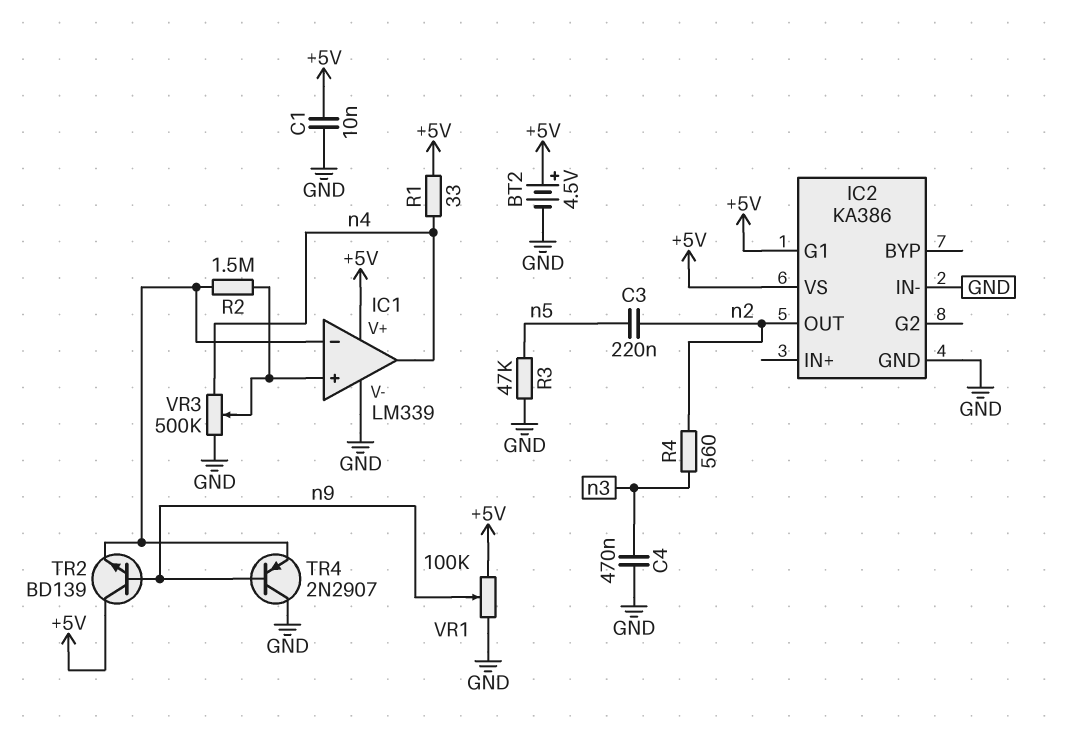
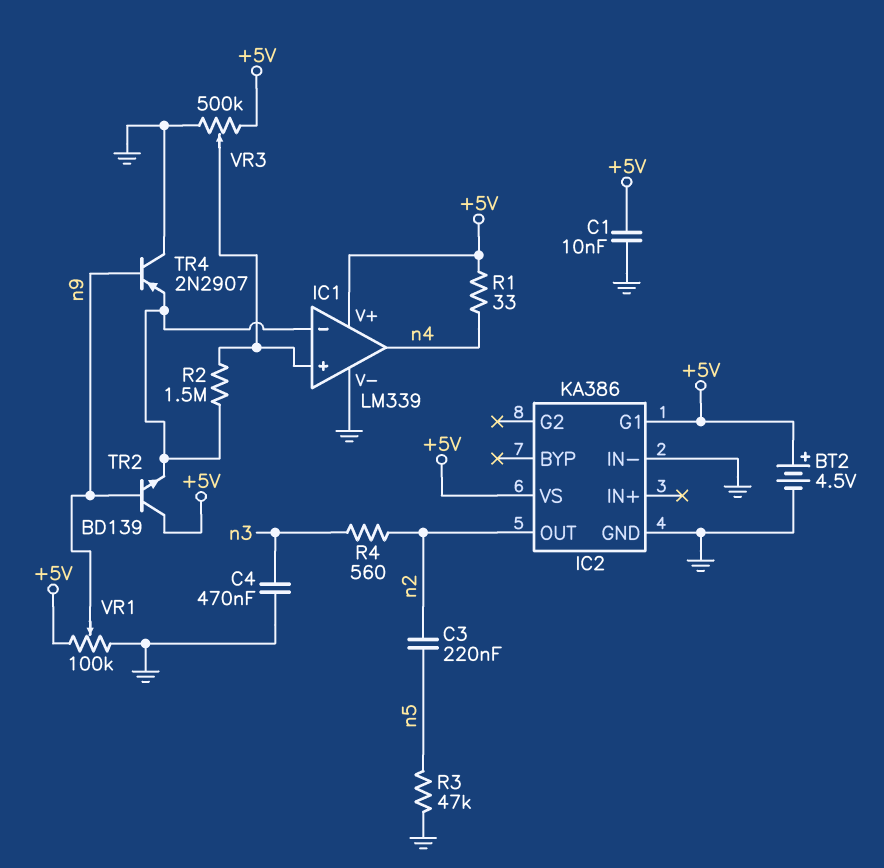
VR3: 500k (GND, n4, wiper IC1/in+) -> 500k (+5V, GND, wiper IC1/in+)

